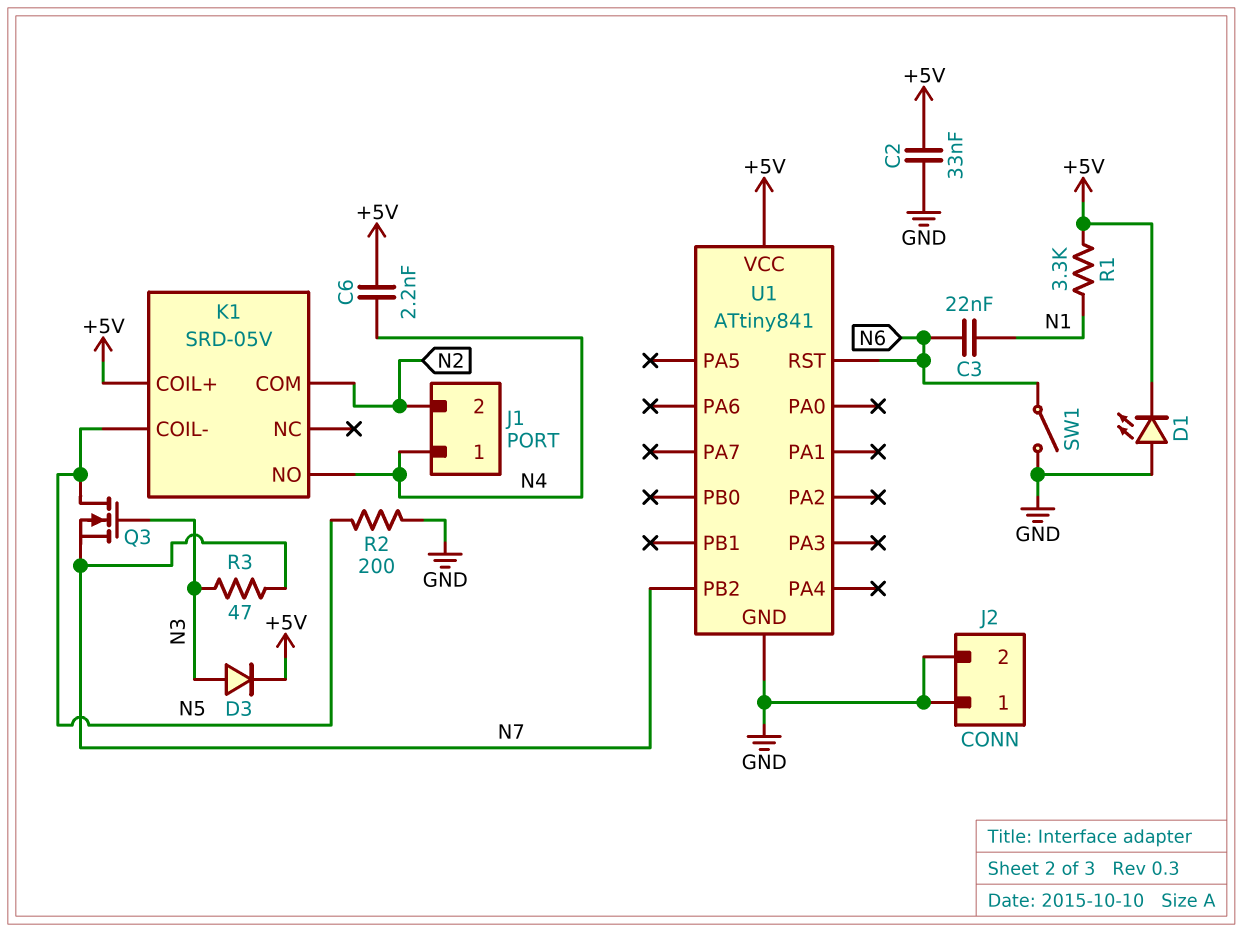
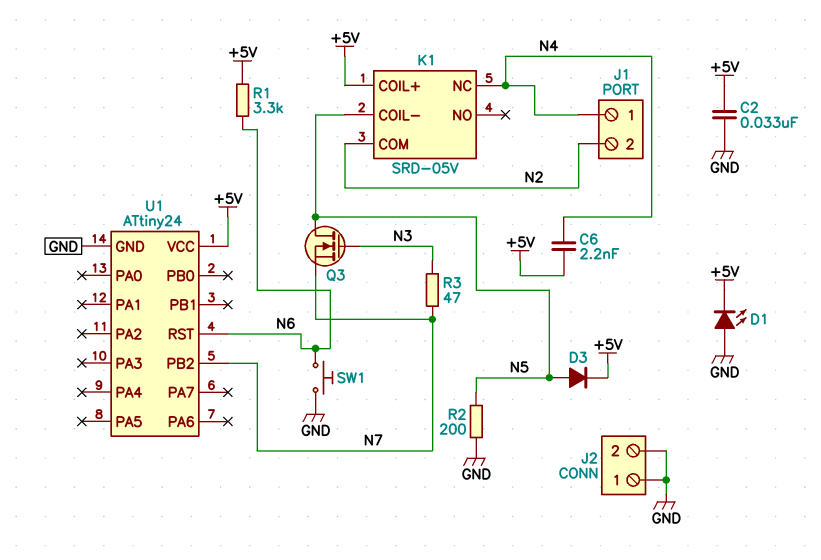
C3: 22nF (N1, N6) -> none
D3: diode (A N3, K +5V) -> diode (A N5, K +5V)
K1 pin NC: none -> N4
K1 pin NO: N4 -> none
R1: 3.3k (+5V, N1) -> 3.3k (+5V, N6)
SW1: switch (GND, N6) -> button (GND, N6)
U1: ATtiny841 -> ATtiny24

